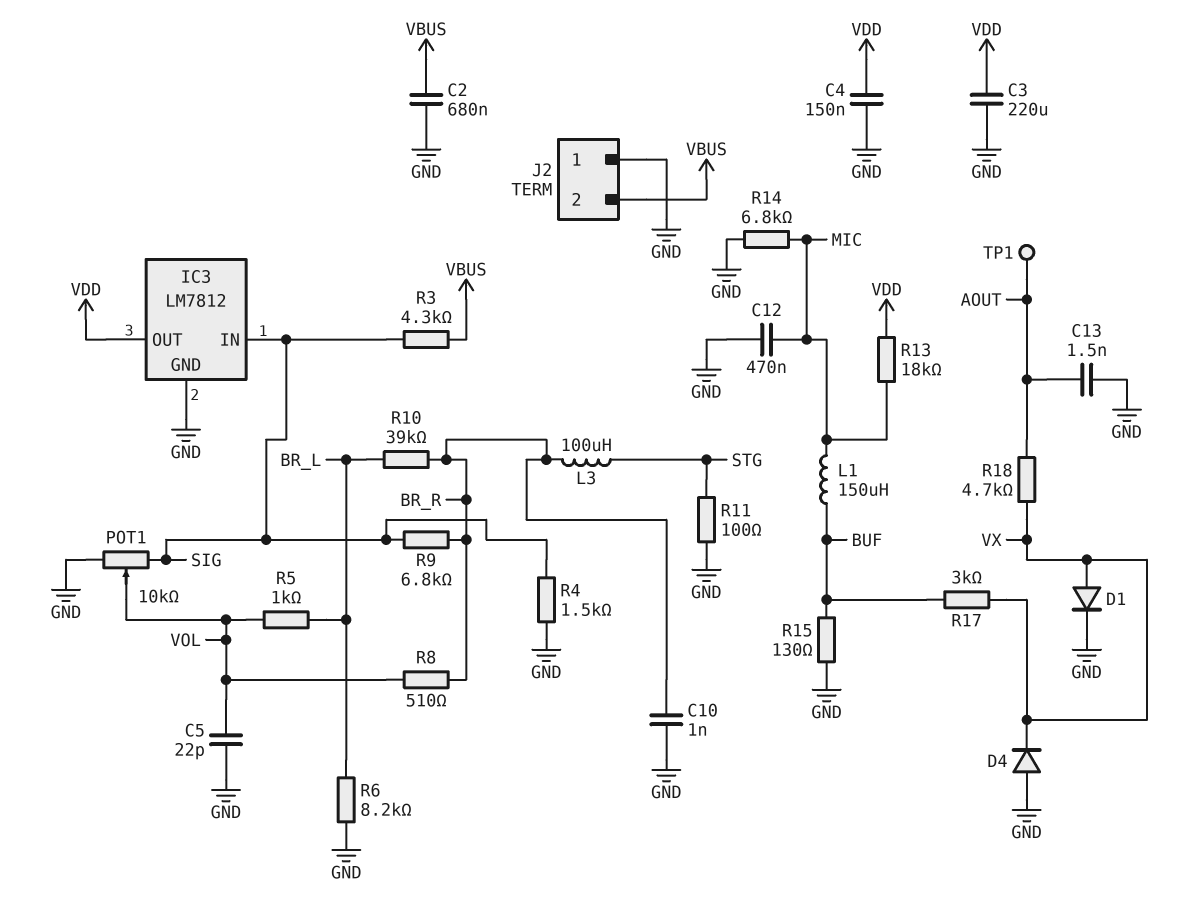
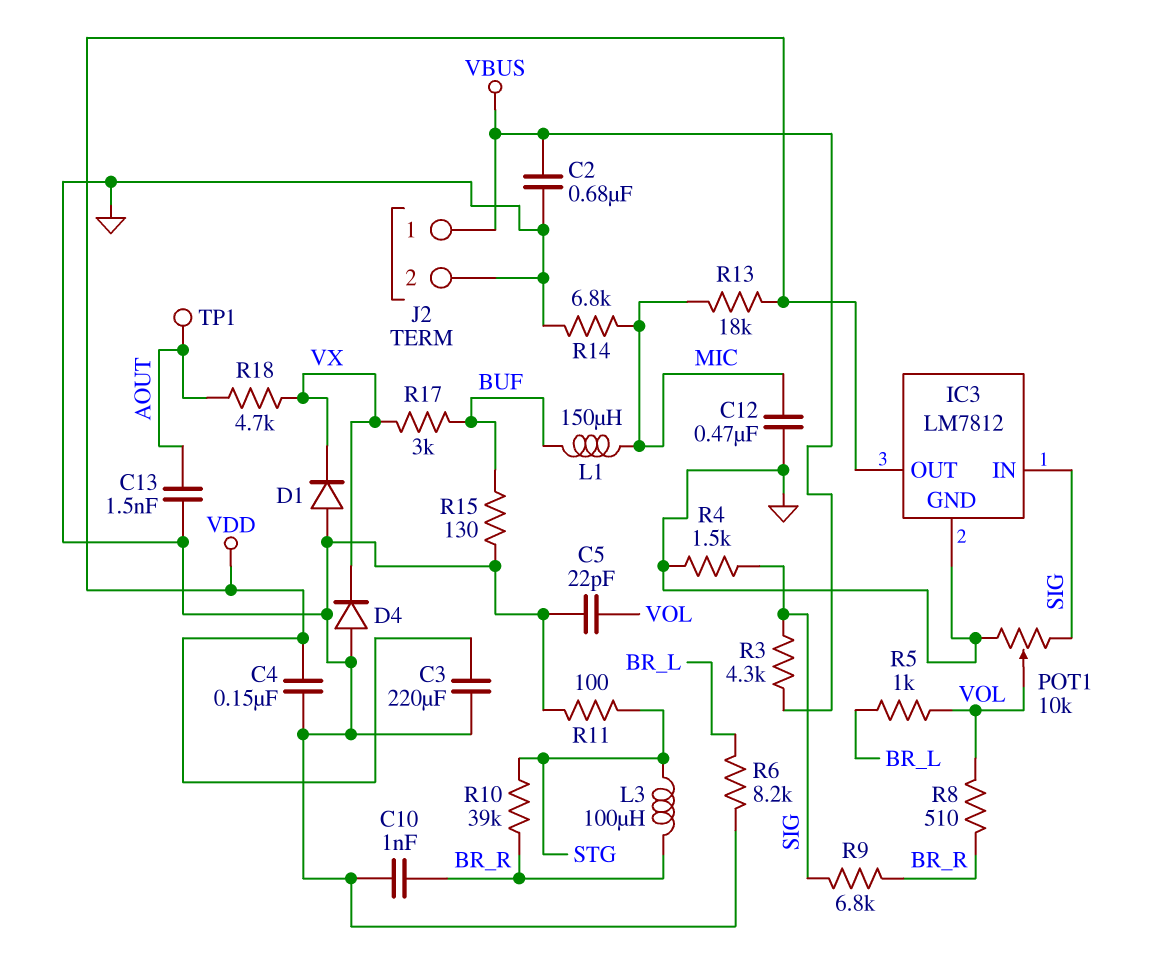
D1: diode (A VX, K GND) -> diode (A GND, K VX)
J2 pin 1: GND -> VBUS
J2 pin 2: VBUS -> GND
R10: 39k (BR_L, BR_R) -> 39k (BR_R, STG)

